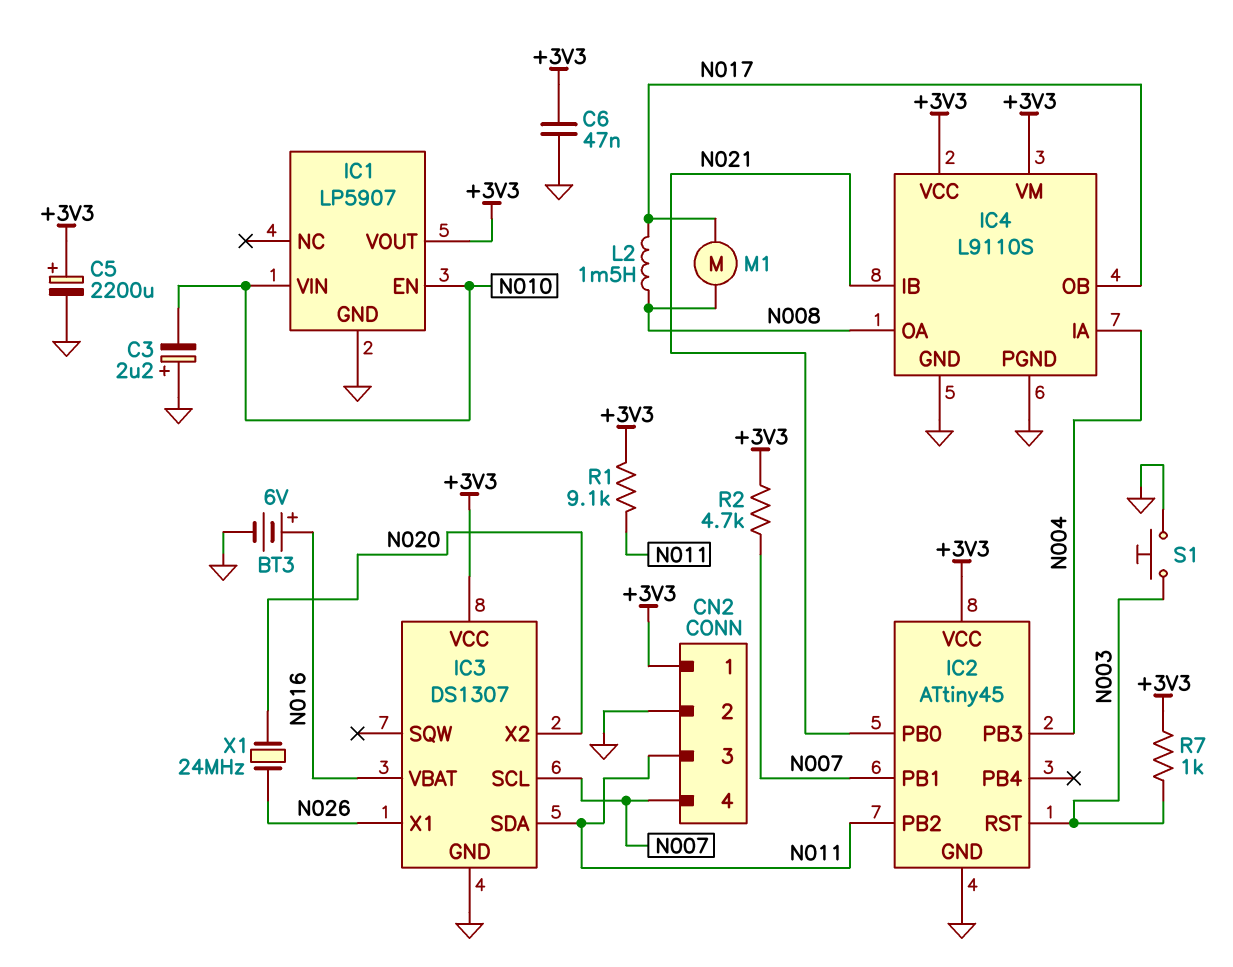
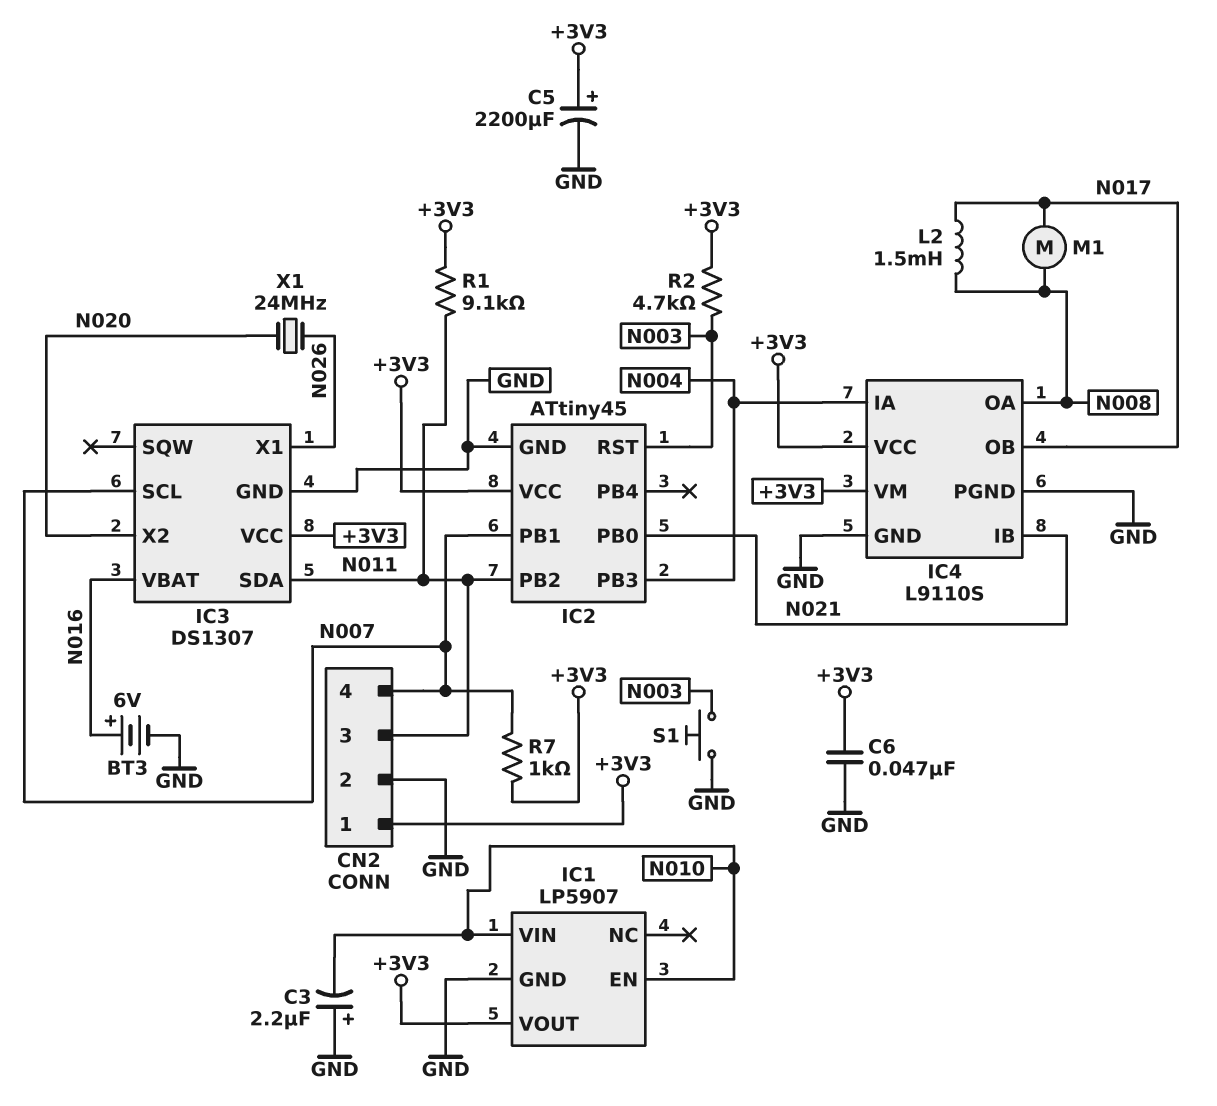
R2: 4.7k (+3V3, N007) -> 4.7k (+3V3, N003)
R7: 1k (+3V3, N003) -> 1k (+3V3, N007)

